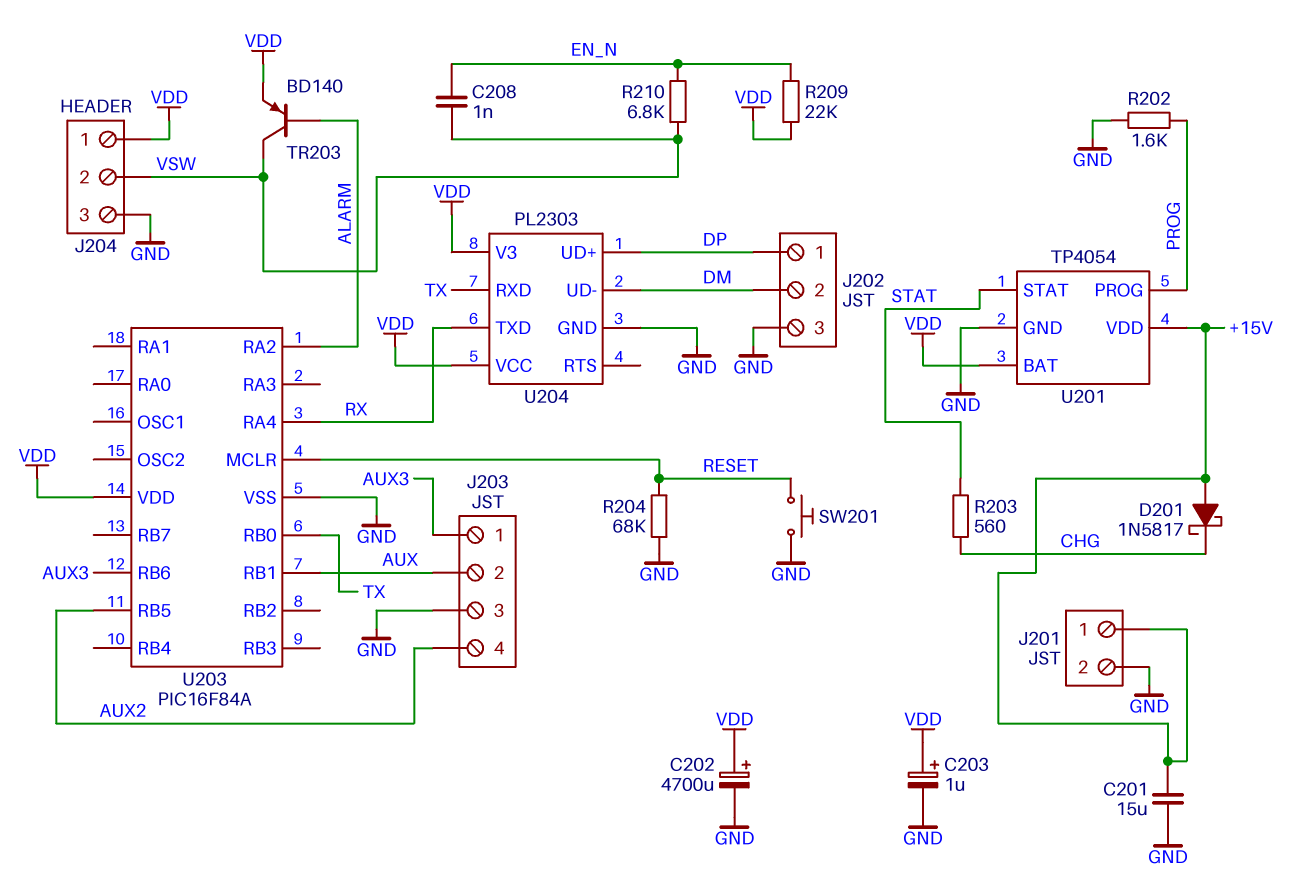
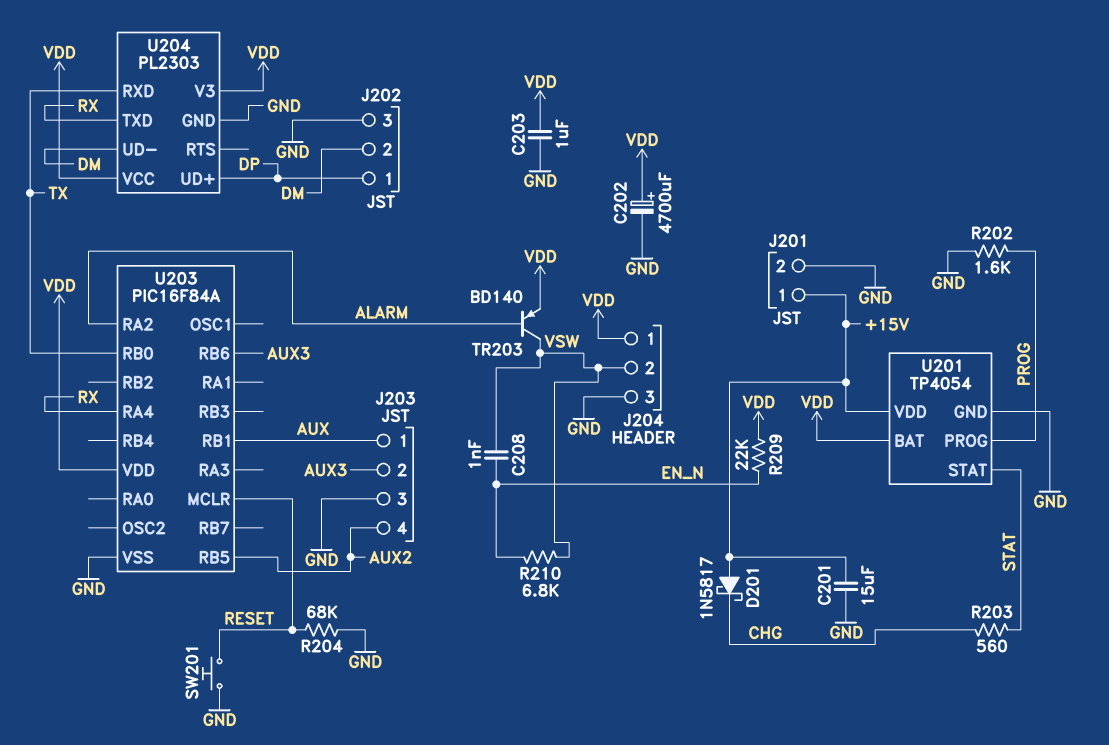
C203: 1uF (plus VDD, minus GND) -> 1uF (GND, VDD)
J203 pin 1: AUX3 -> AUX
J203 pin 2: AUX -> AUX3

